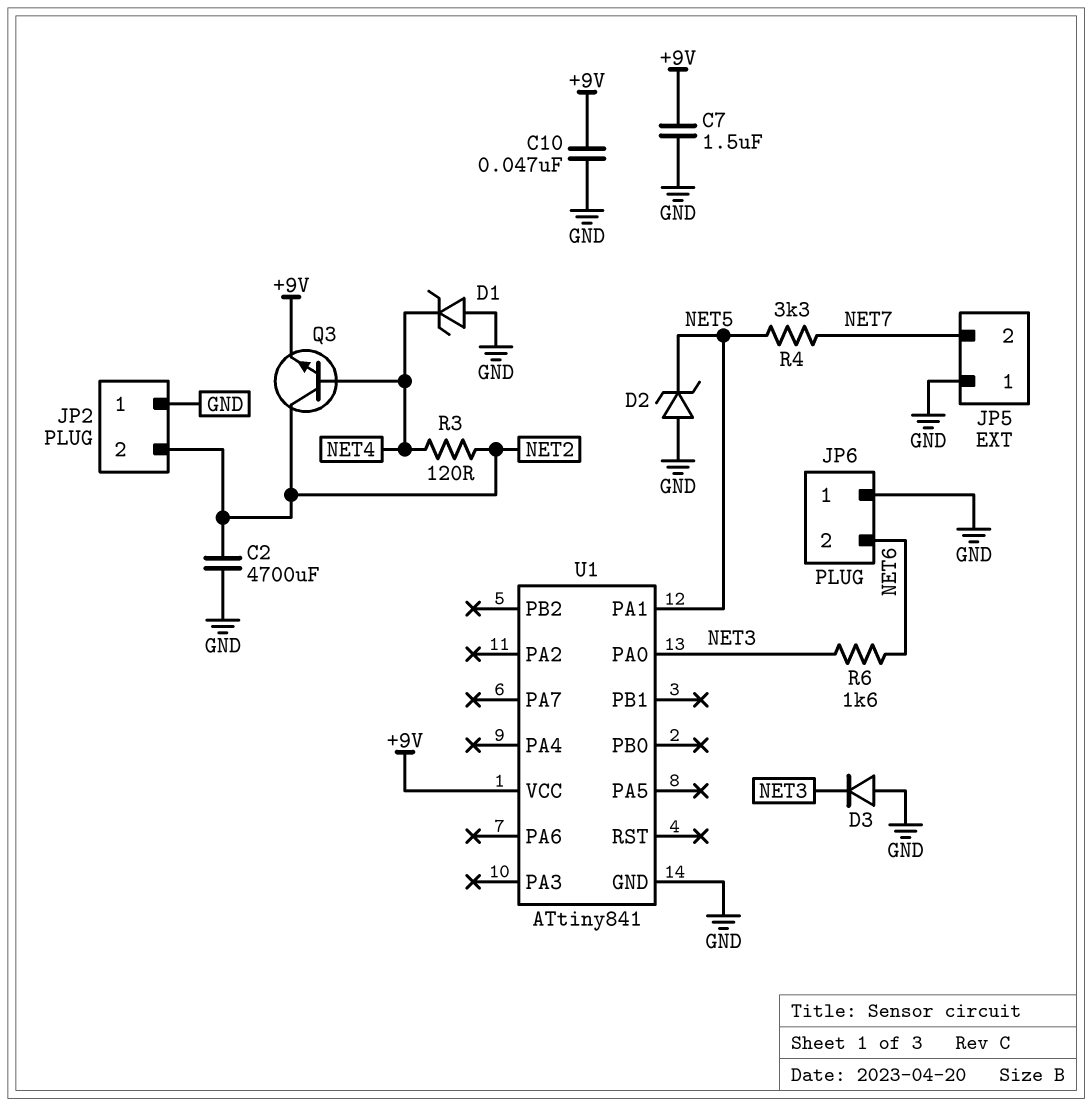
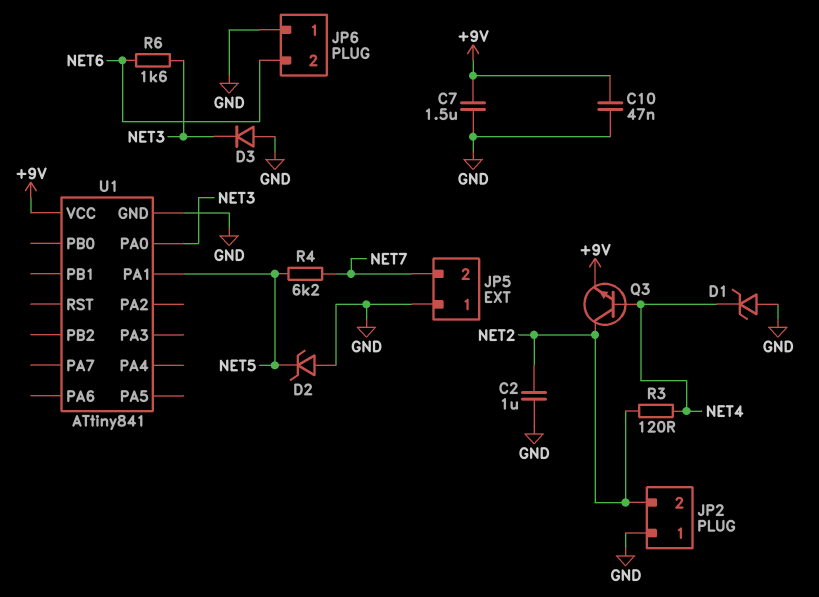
C2: 4700uF (GND, NET2) -> 1uF (GND, NET2)
R4: 3.3k (NET5, NET7) -> 6.2k (NET5, NET7)

